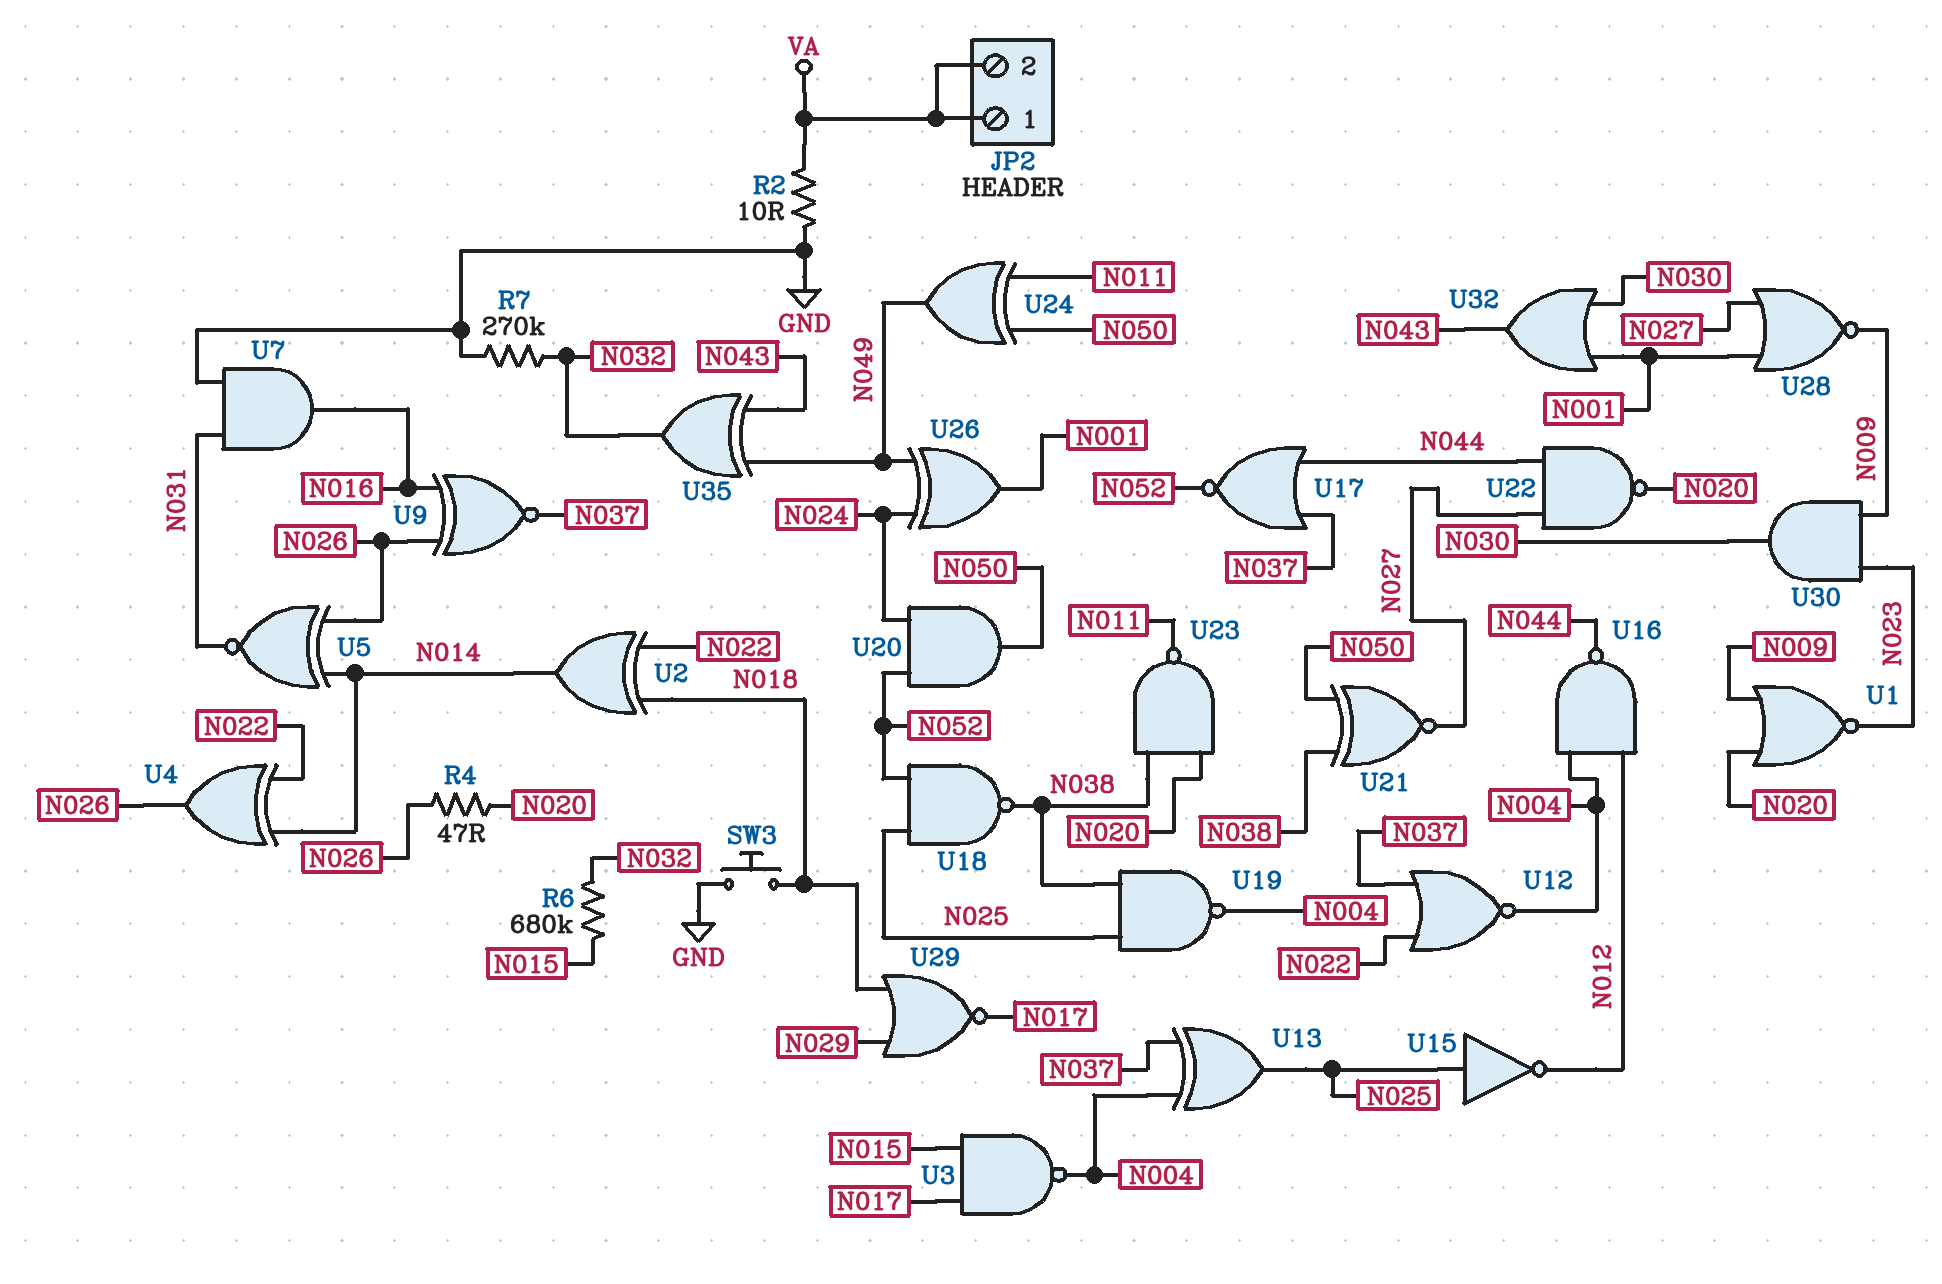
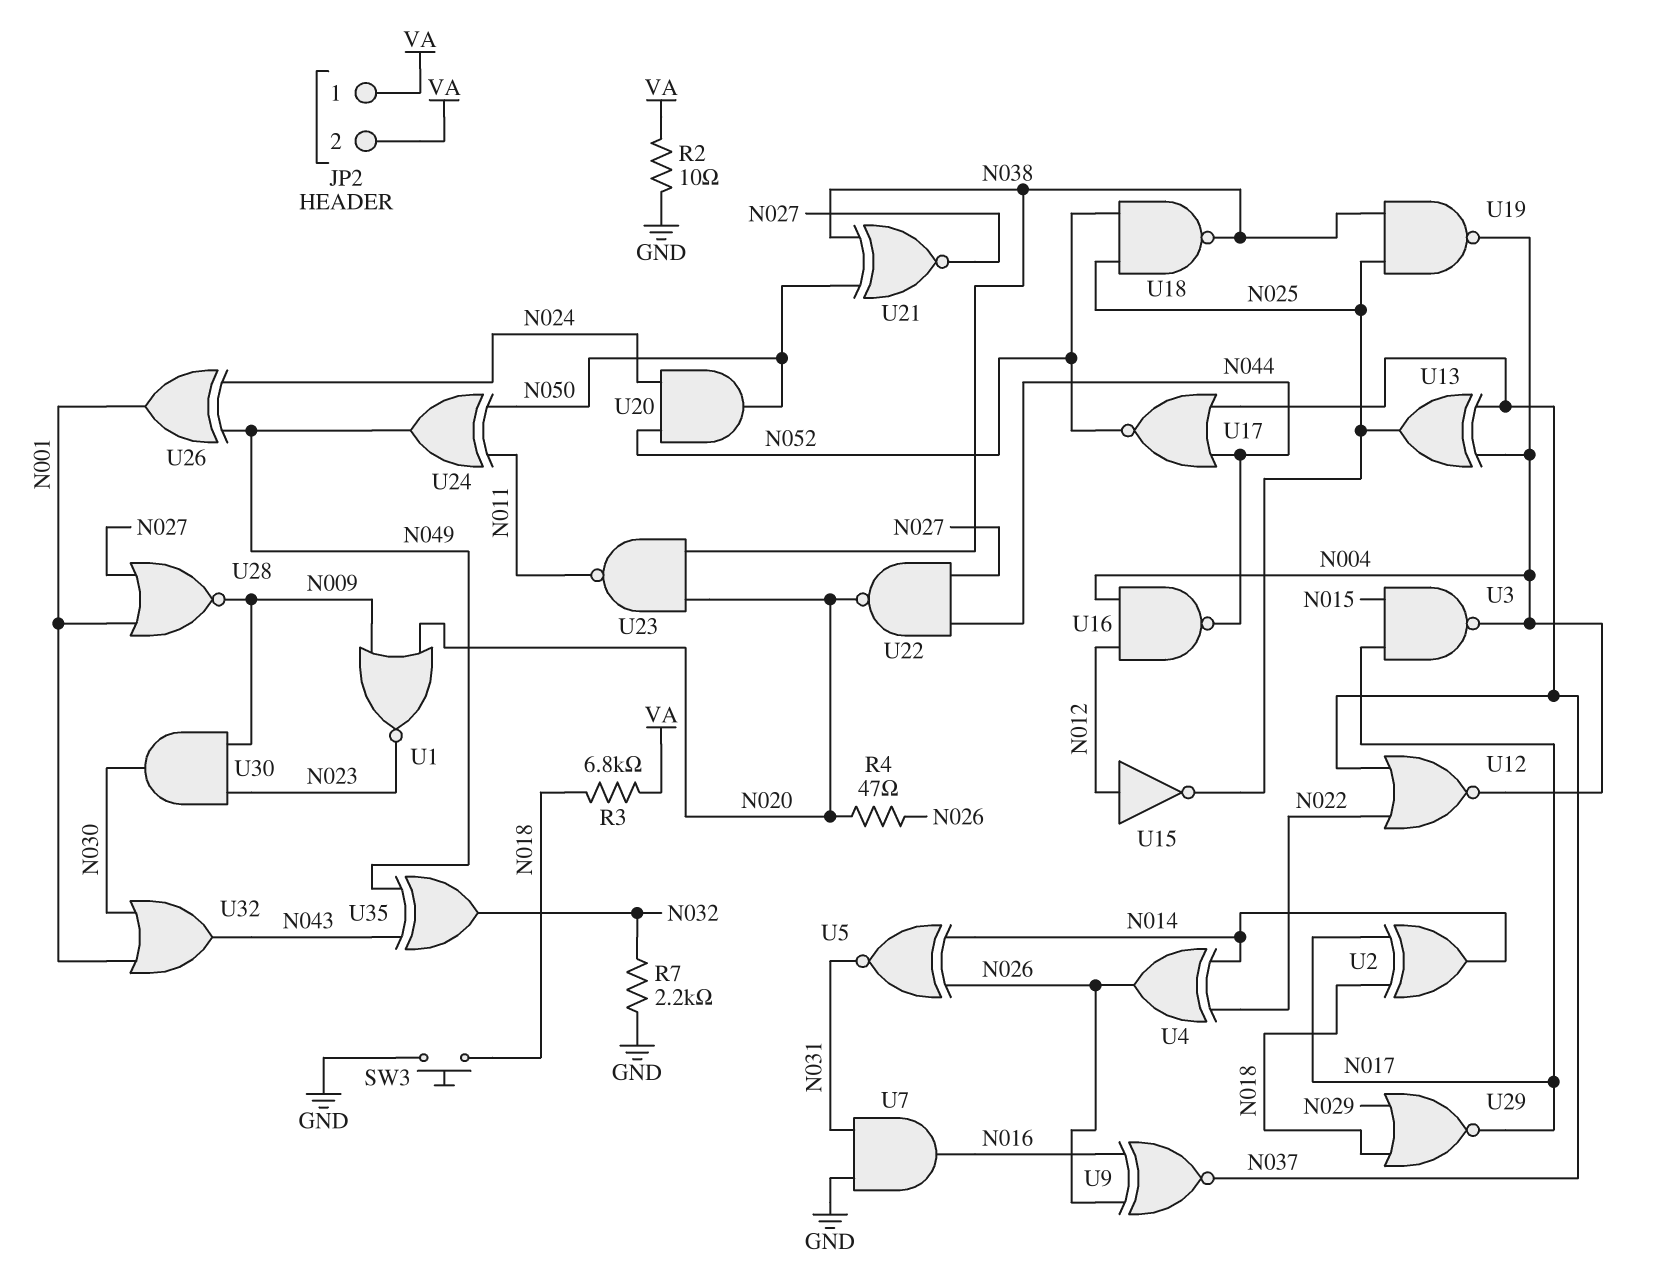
R3: none -> 6.8k (N018, VA)
R6: 680k (N015, N032) -> none
R7: 270k (GND, N032) -> 2.2k (GND, N032)
U2: XOR (in N018, in N022, out N014) -> XOR (in N017, in N018, out N014)
U15: NOT (in N025, out N012) -> NOT (in N012, out N025)

